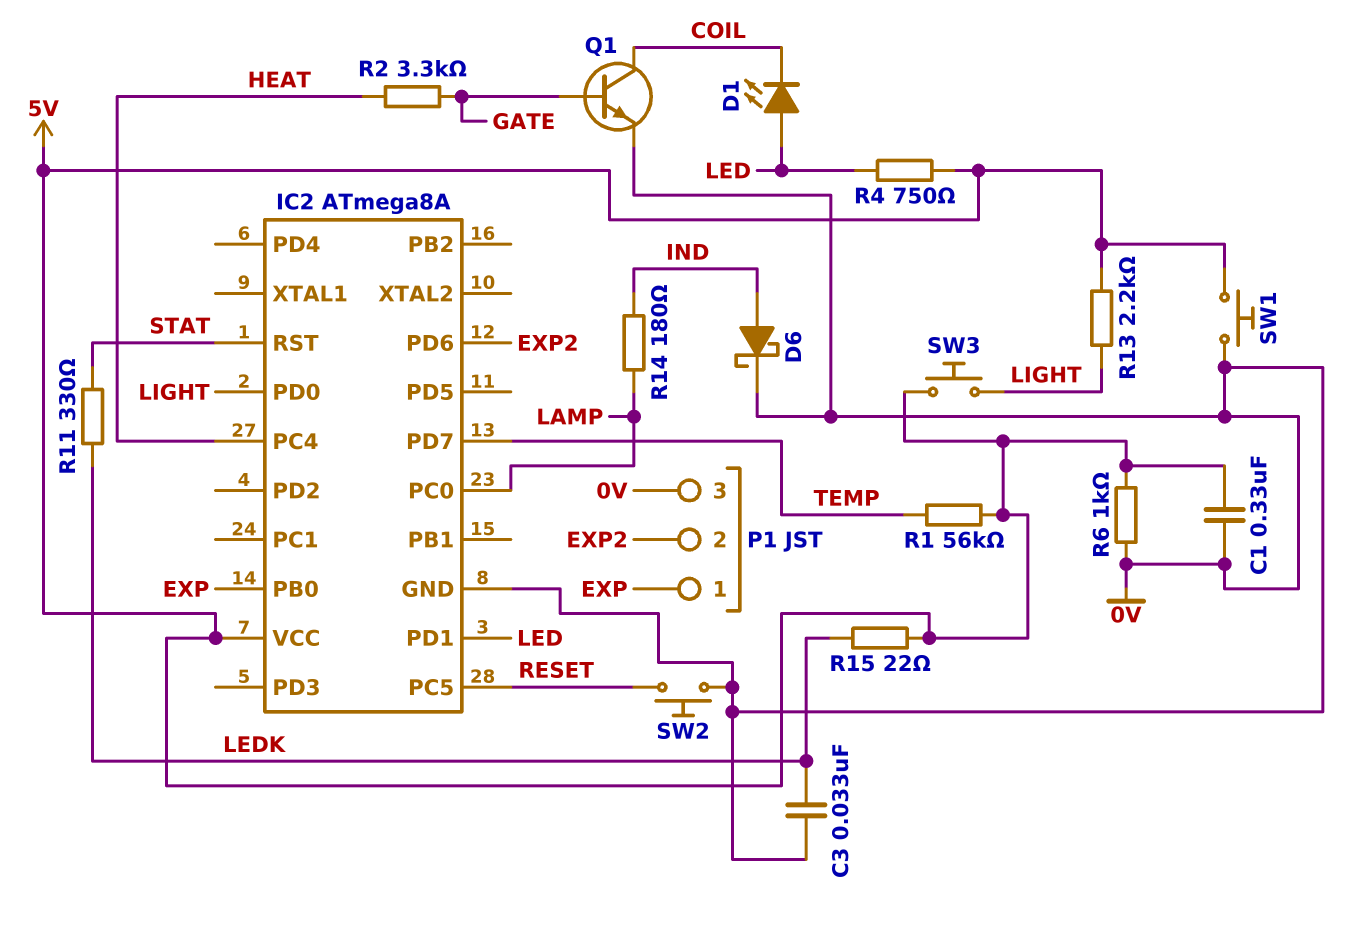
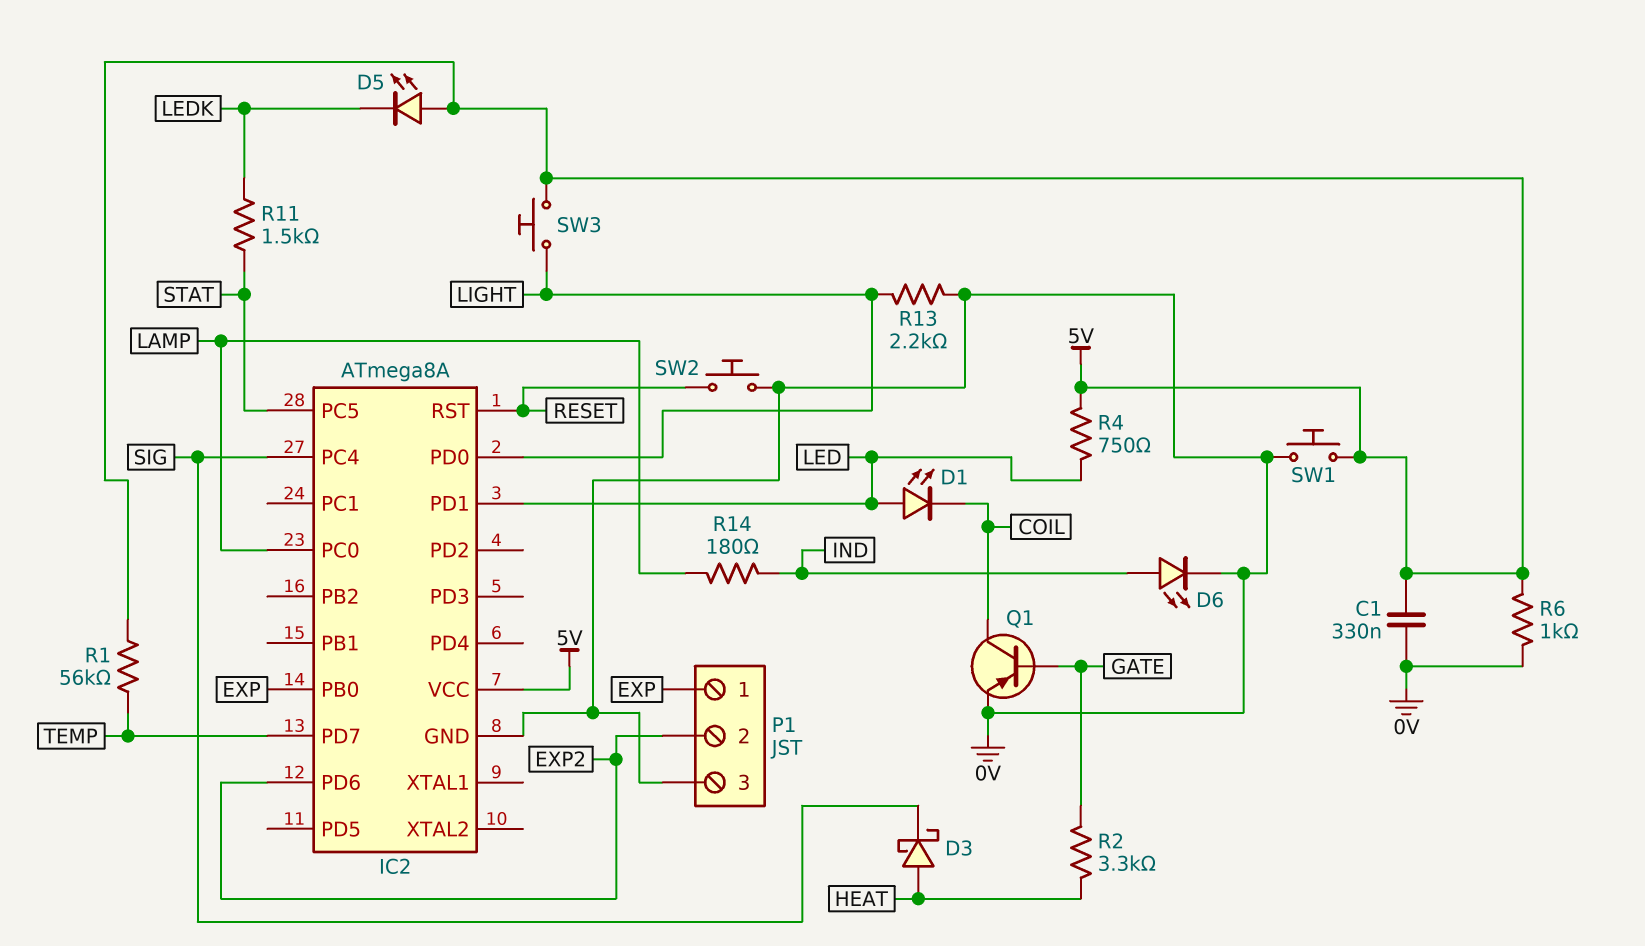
C3: 33nF (0V, LEDK) -> none
D3: none -> schottky (A HEAT, K SIG)
D5: none -> LED (A 5V, K LEDK)
D6: schottky (A IND, K 0V) -> LED (A IND, K 0V)
IC2 pin PC4: HEAT -> SIG
IC2 pin PC5: RESET -> STAT
IC2 pin RST: STAT -> RESET
Q1: NPN (B GATE, C COIL, E 0V) -> PNP (B GATE, C COIL, E 0V)
R11: 330 (LEDK, STAT) -> 1.5k (LEDK, STAT)
R13: 2.2k (5V, LIGHT) -> 2.2k (0V, LIGHT)
R15: 22 (5V, LEDK) -> none

